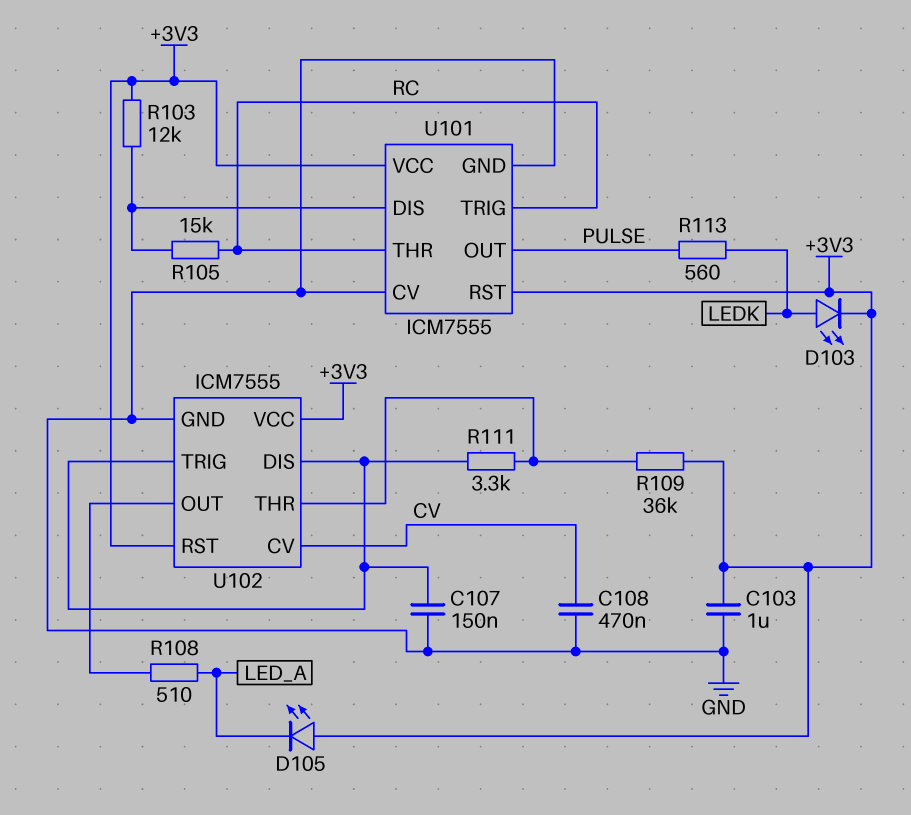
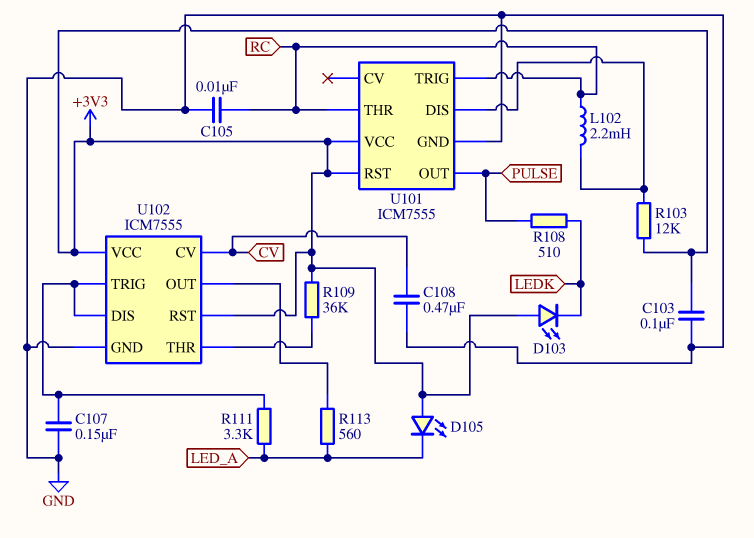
C103: 1uF (+3V3, GND) -> 100nF (+3V3, GND)
C105: none -> 10nF (GND, RC)
D103: LED (A LEDK, K +3V3) -> LED (A +3V3, K LEDK)
L102: none -> 2.2mH (RC, U101/DIS)
R105: 15k (RC, U101/DIS) -> none
R108: 510 (LED_A, U102/OUT) -> 510 (LEDK, PULSE)
R111: 3.3k (U102/DIS, U102/THR) -> 3.3k (LED_A, U102/DIS)
R113: 560 (LEDK, PULSE) -> 560 (LED_A, U102/OUT)
U101 pin CV: GND -> none

